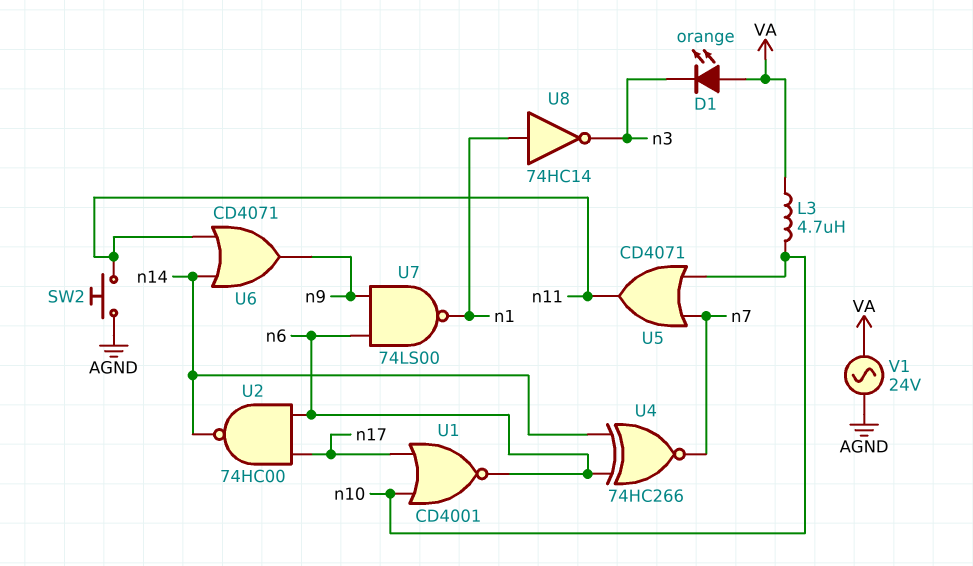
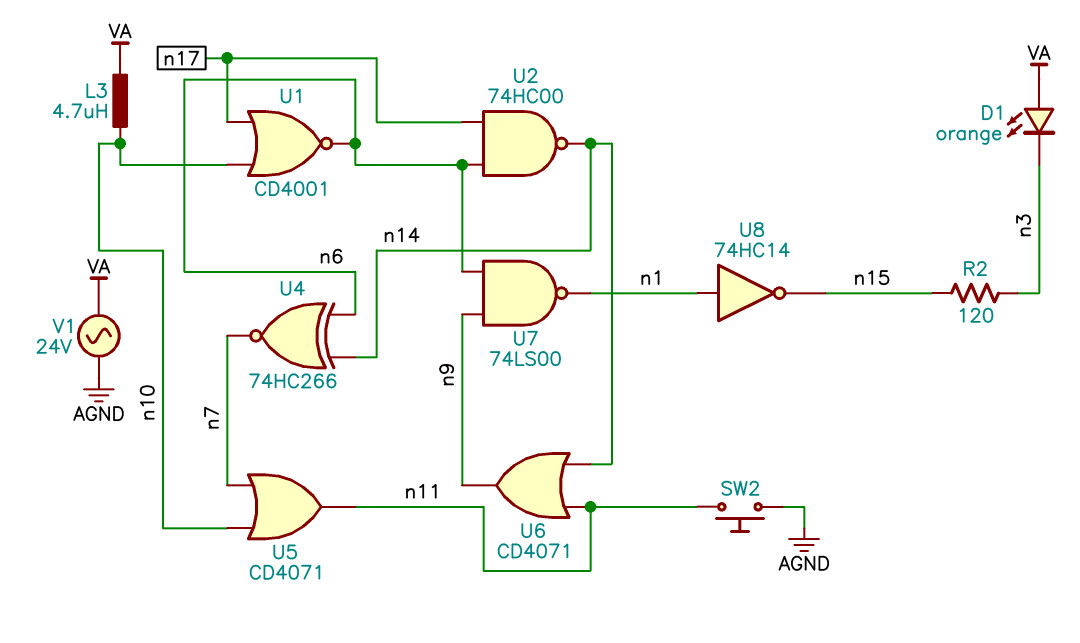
R2: none -> 120 (n3, n15)
U8: NOT 74HC14 (in n1, out n3) -> NOT 74HC14 (in n1, out n15)

